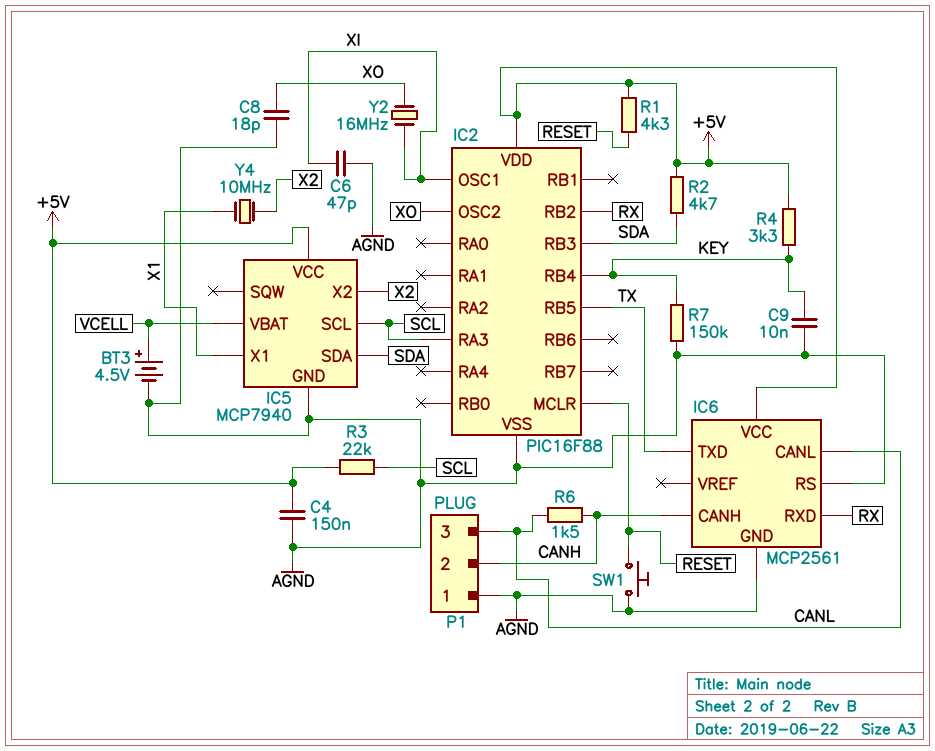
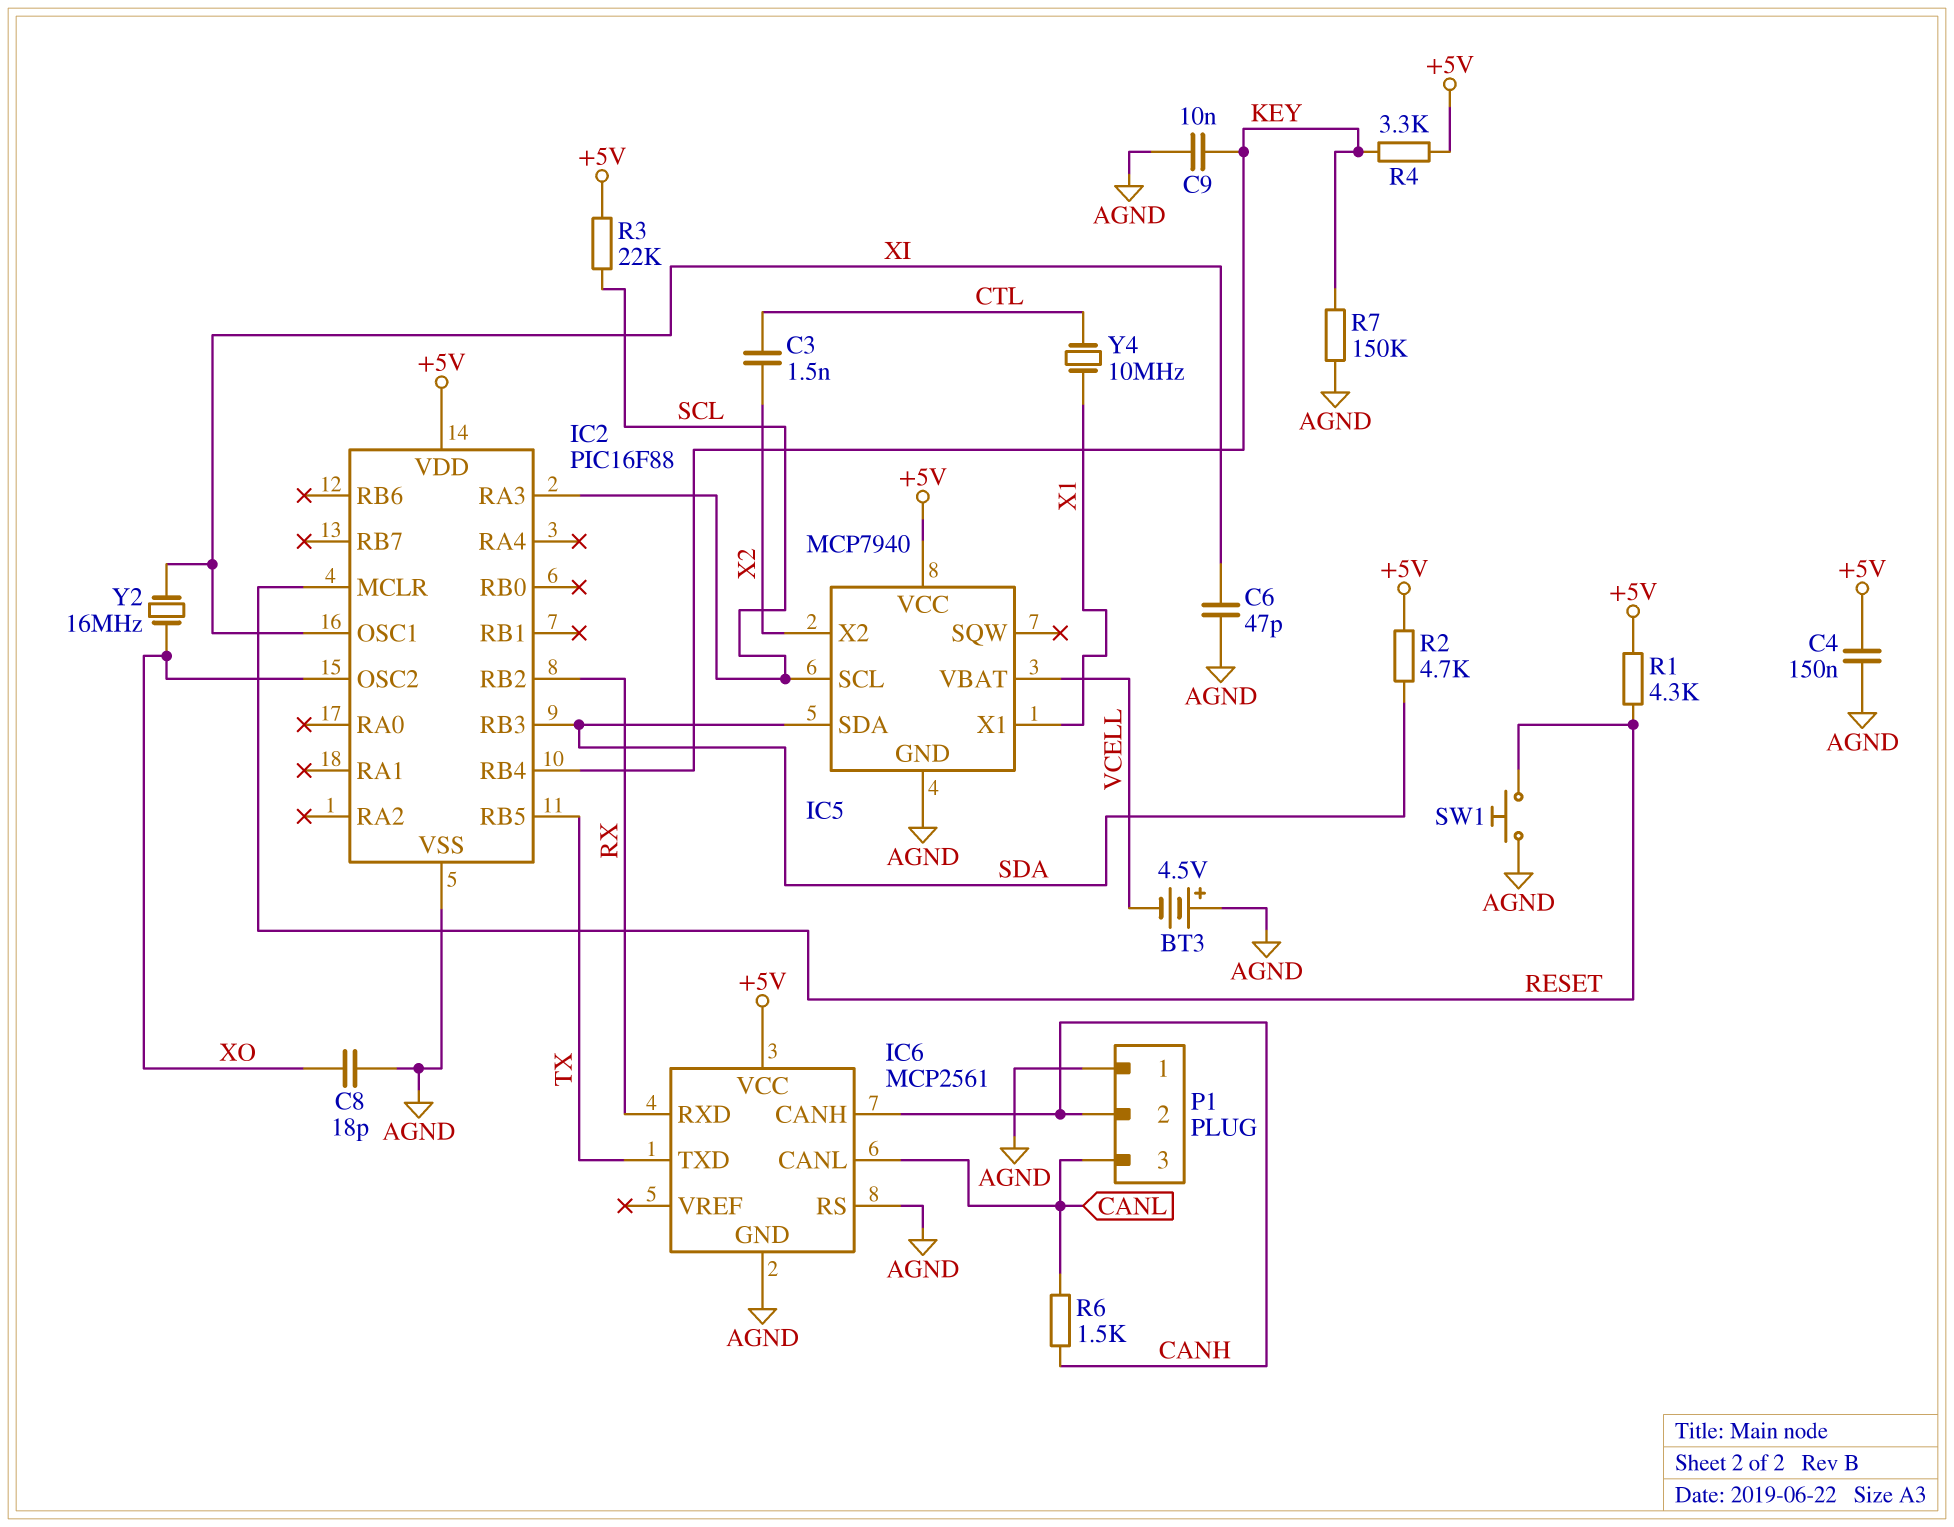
BT3: 4.5V (plus VCELL, minus AGND) -> 4.5V (plus AGND, minus VCELL)
C3: none -> 1.5nF (CTL, X2)
Y4: 10MHz (X1, X2) -> 10MHz (CTL, X1)

